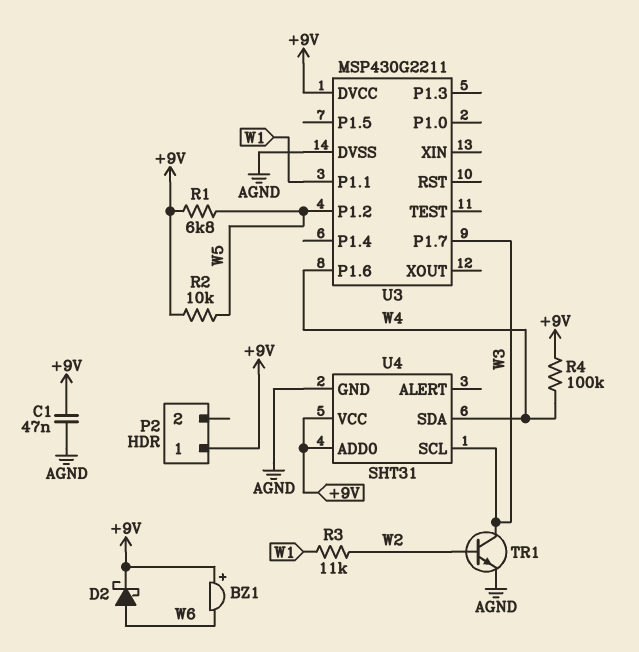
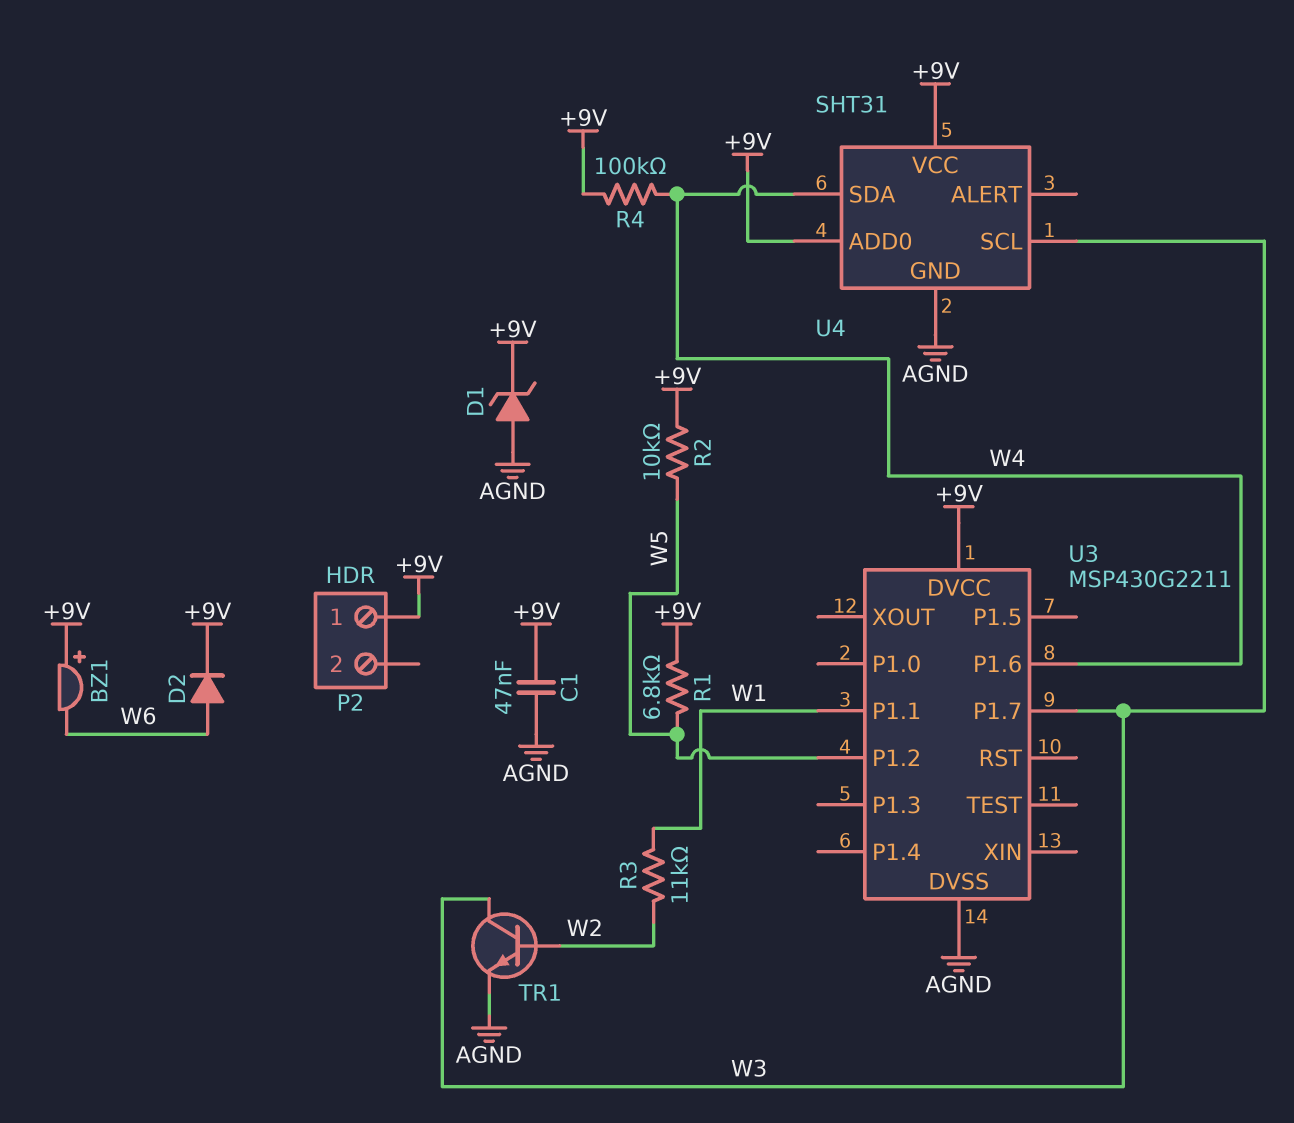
D1: none -> zener (A AGND, K +9V)
D2: schottky (A W6, K +9V) -> diode (A W6, K +9V)

